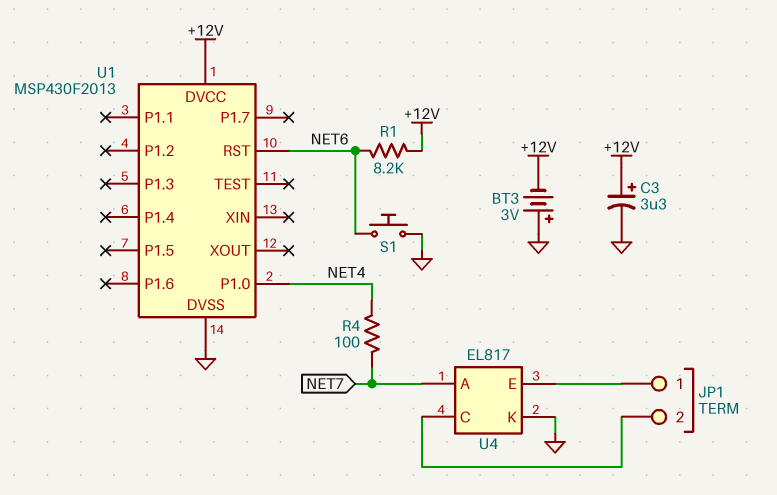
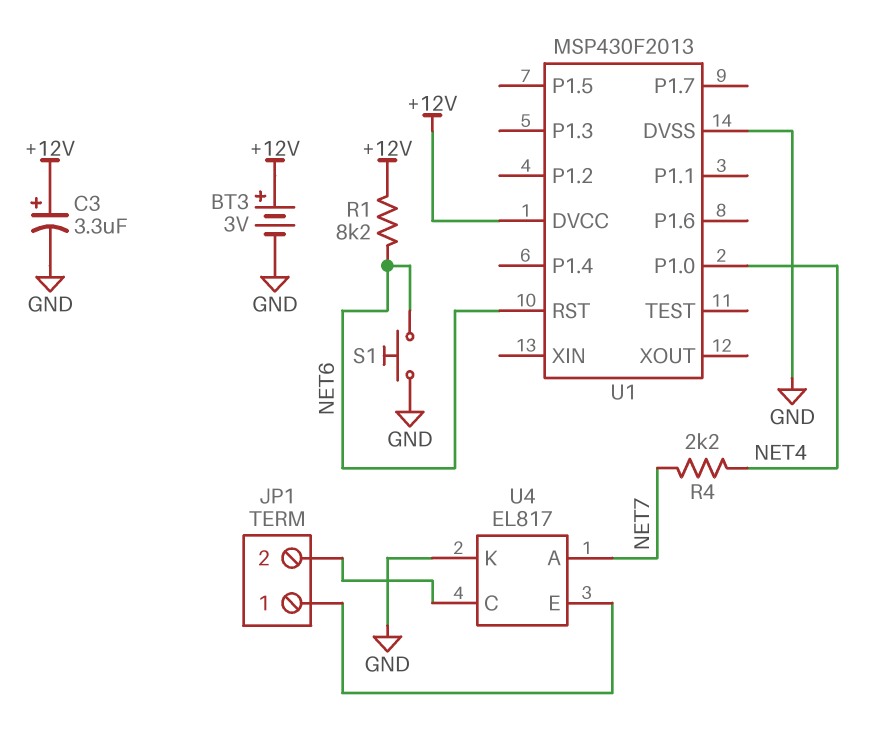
BT3: 3V (plus GND, minus +12V) -> 3V (plus +12V, minus GND)
R4: 100 (NET4, NET7) -> 2.2k (NET4, NET7)

